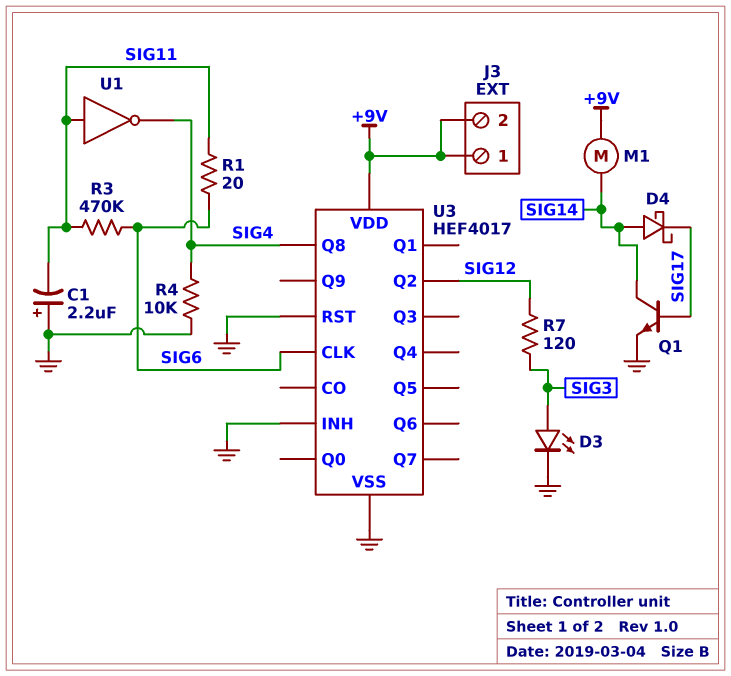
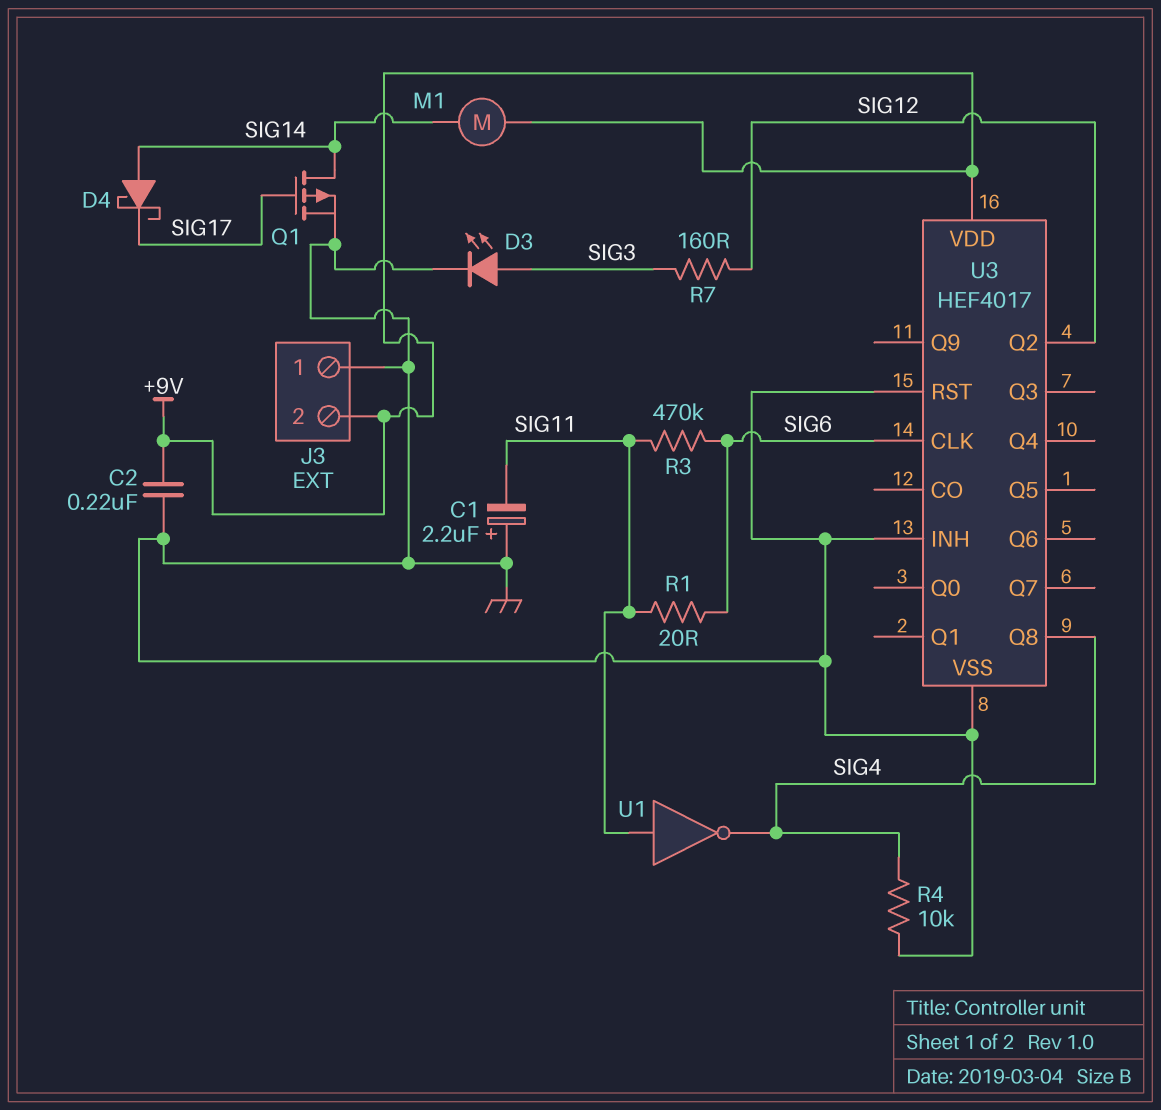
C2: none -> 220nF (+9V, GND)
J3 pin 1: +9V -> GND
Q1: NPN (B SIG17, C SIG14, E GND) -> PMOS (G SIG17, D SIG14, S GND)
R7: 120 (SIG3, SIG12) -> 160 (SIG3, SIG12)

